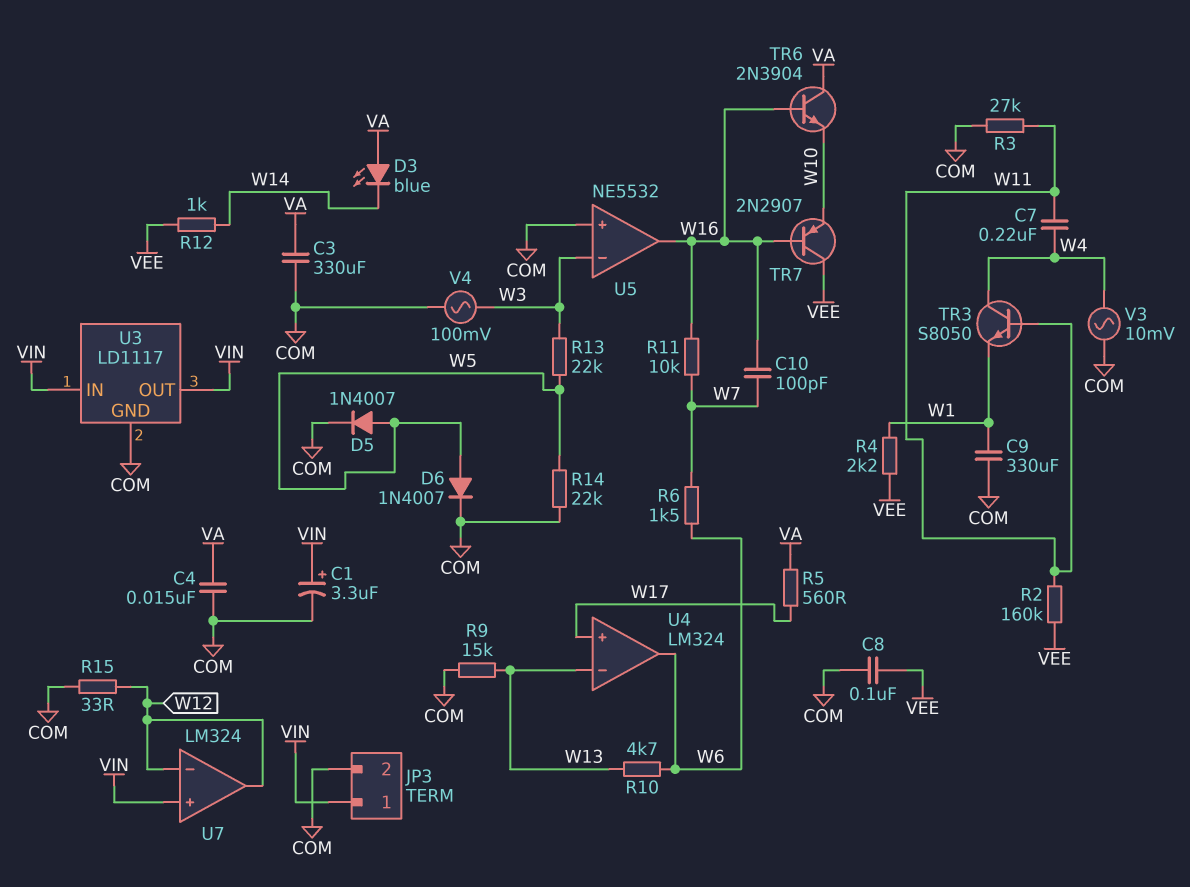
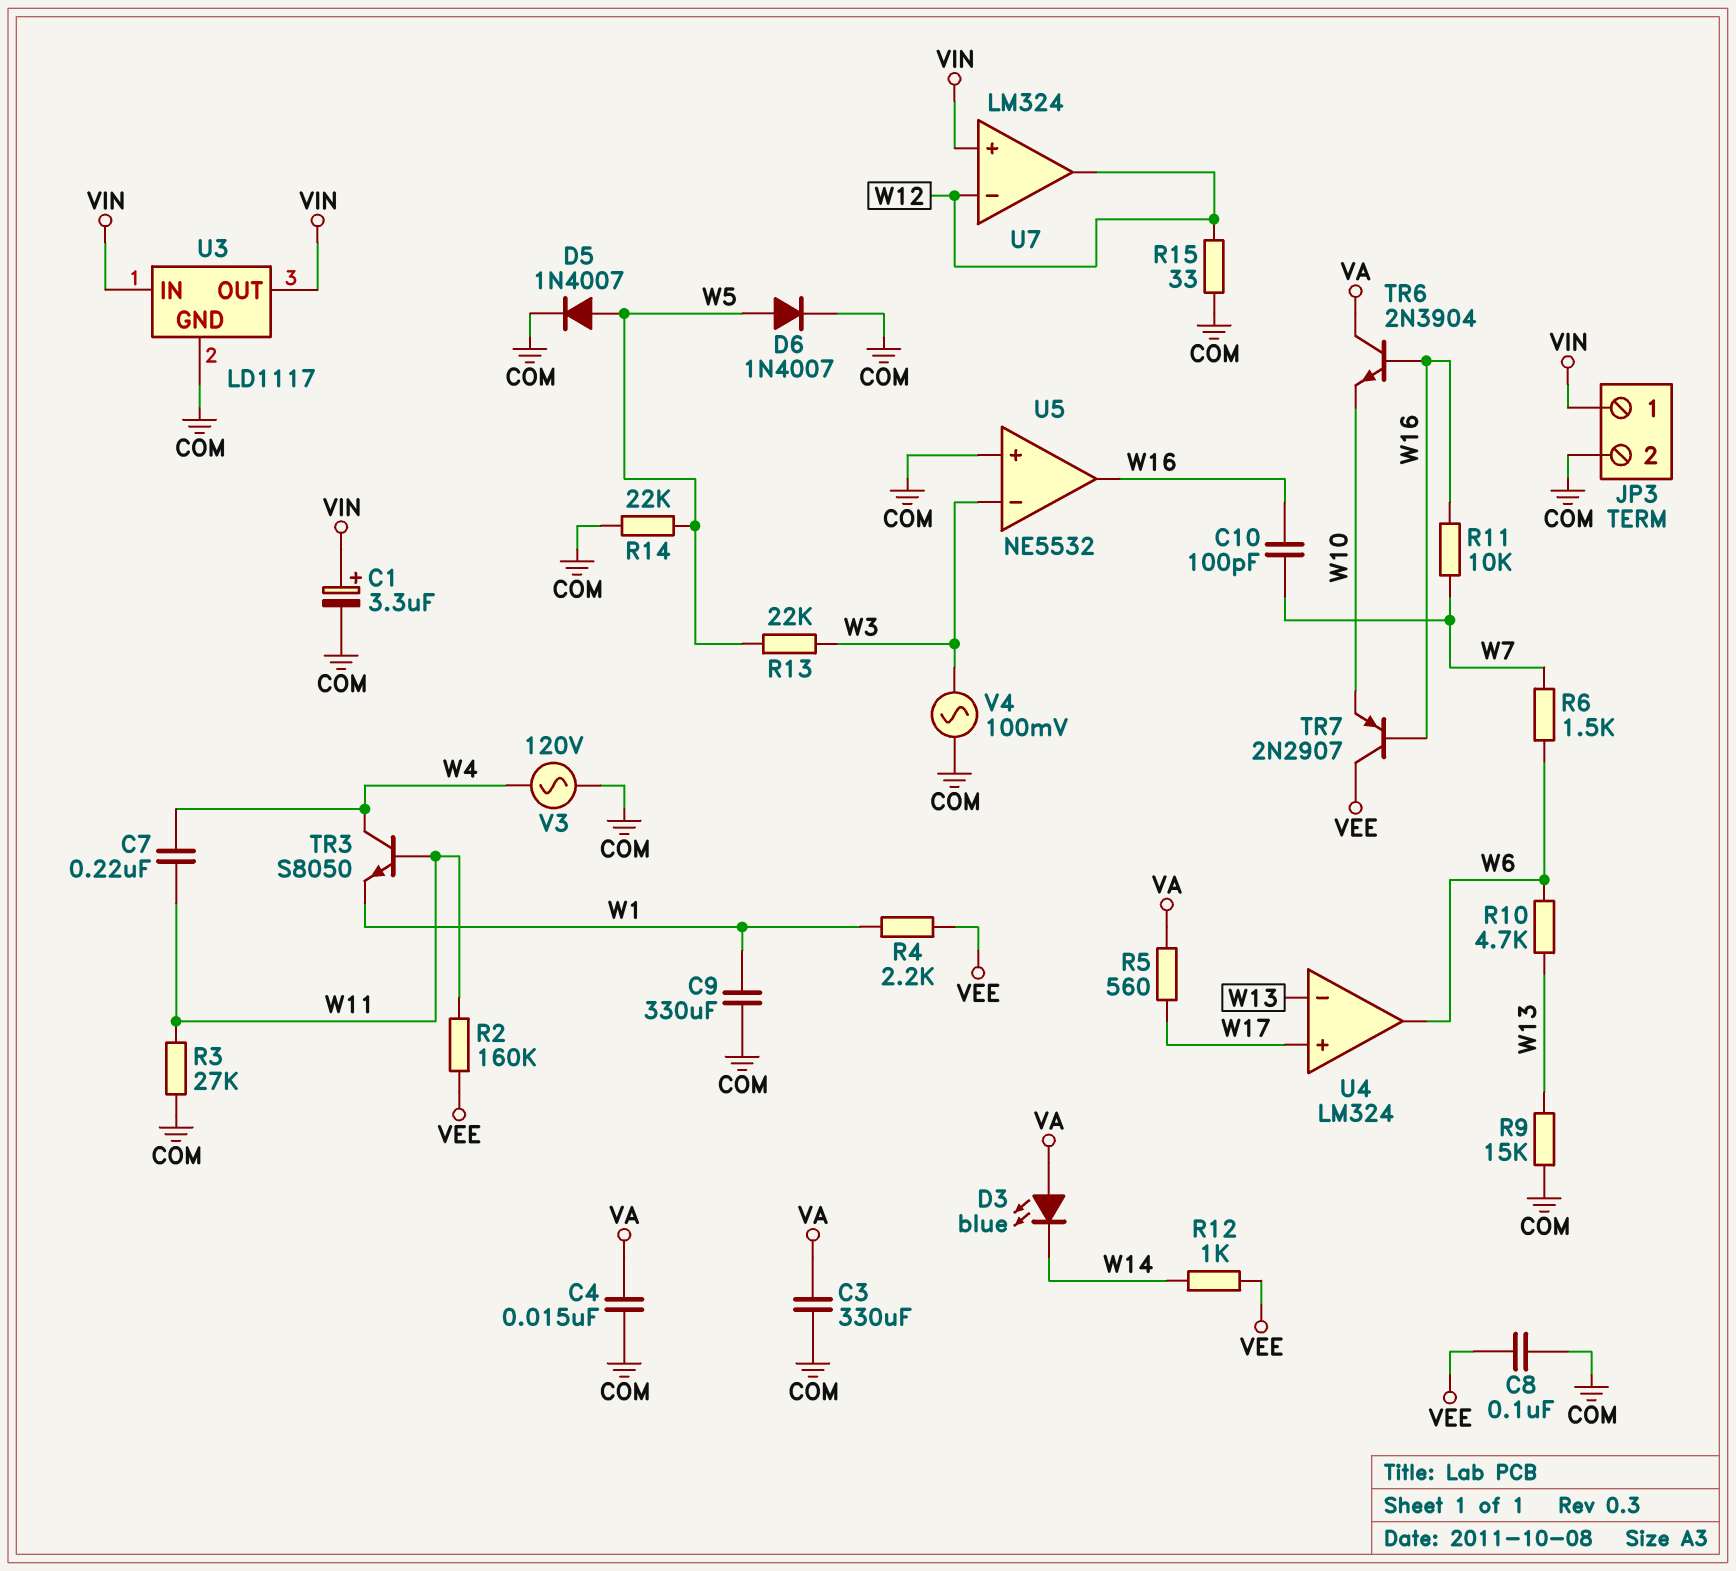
V3: AC 10mV (COM, W4) -> AC 120V (COM, W4)

